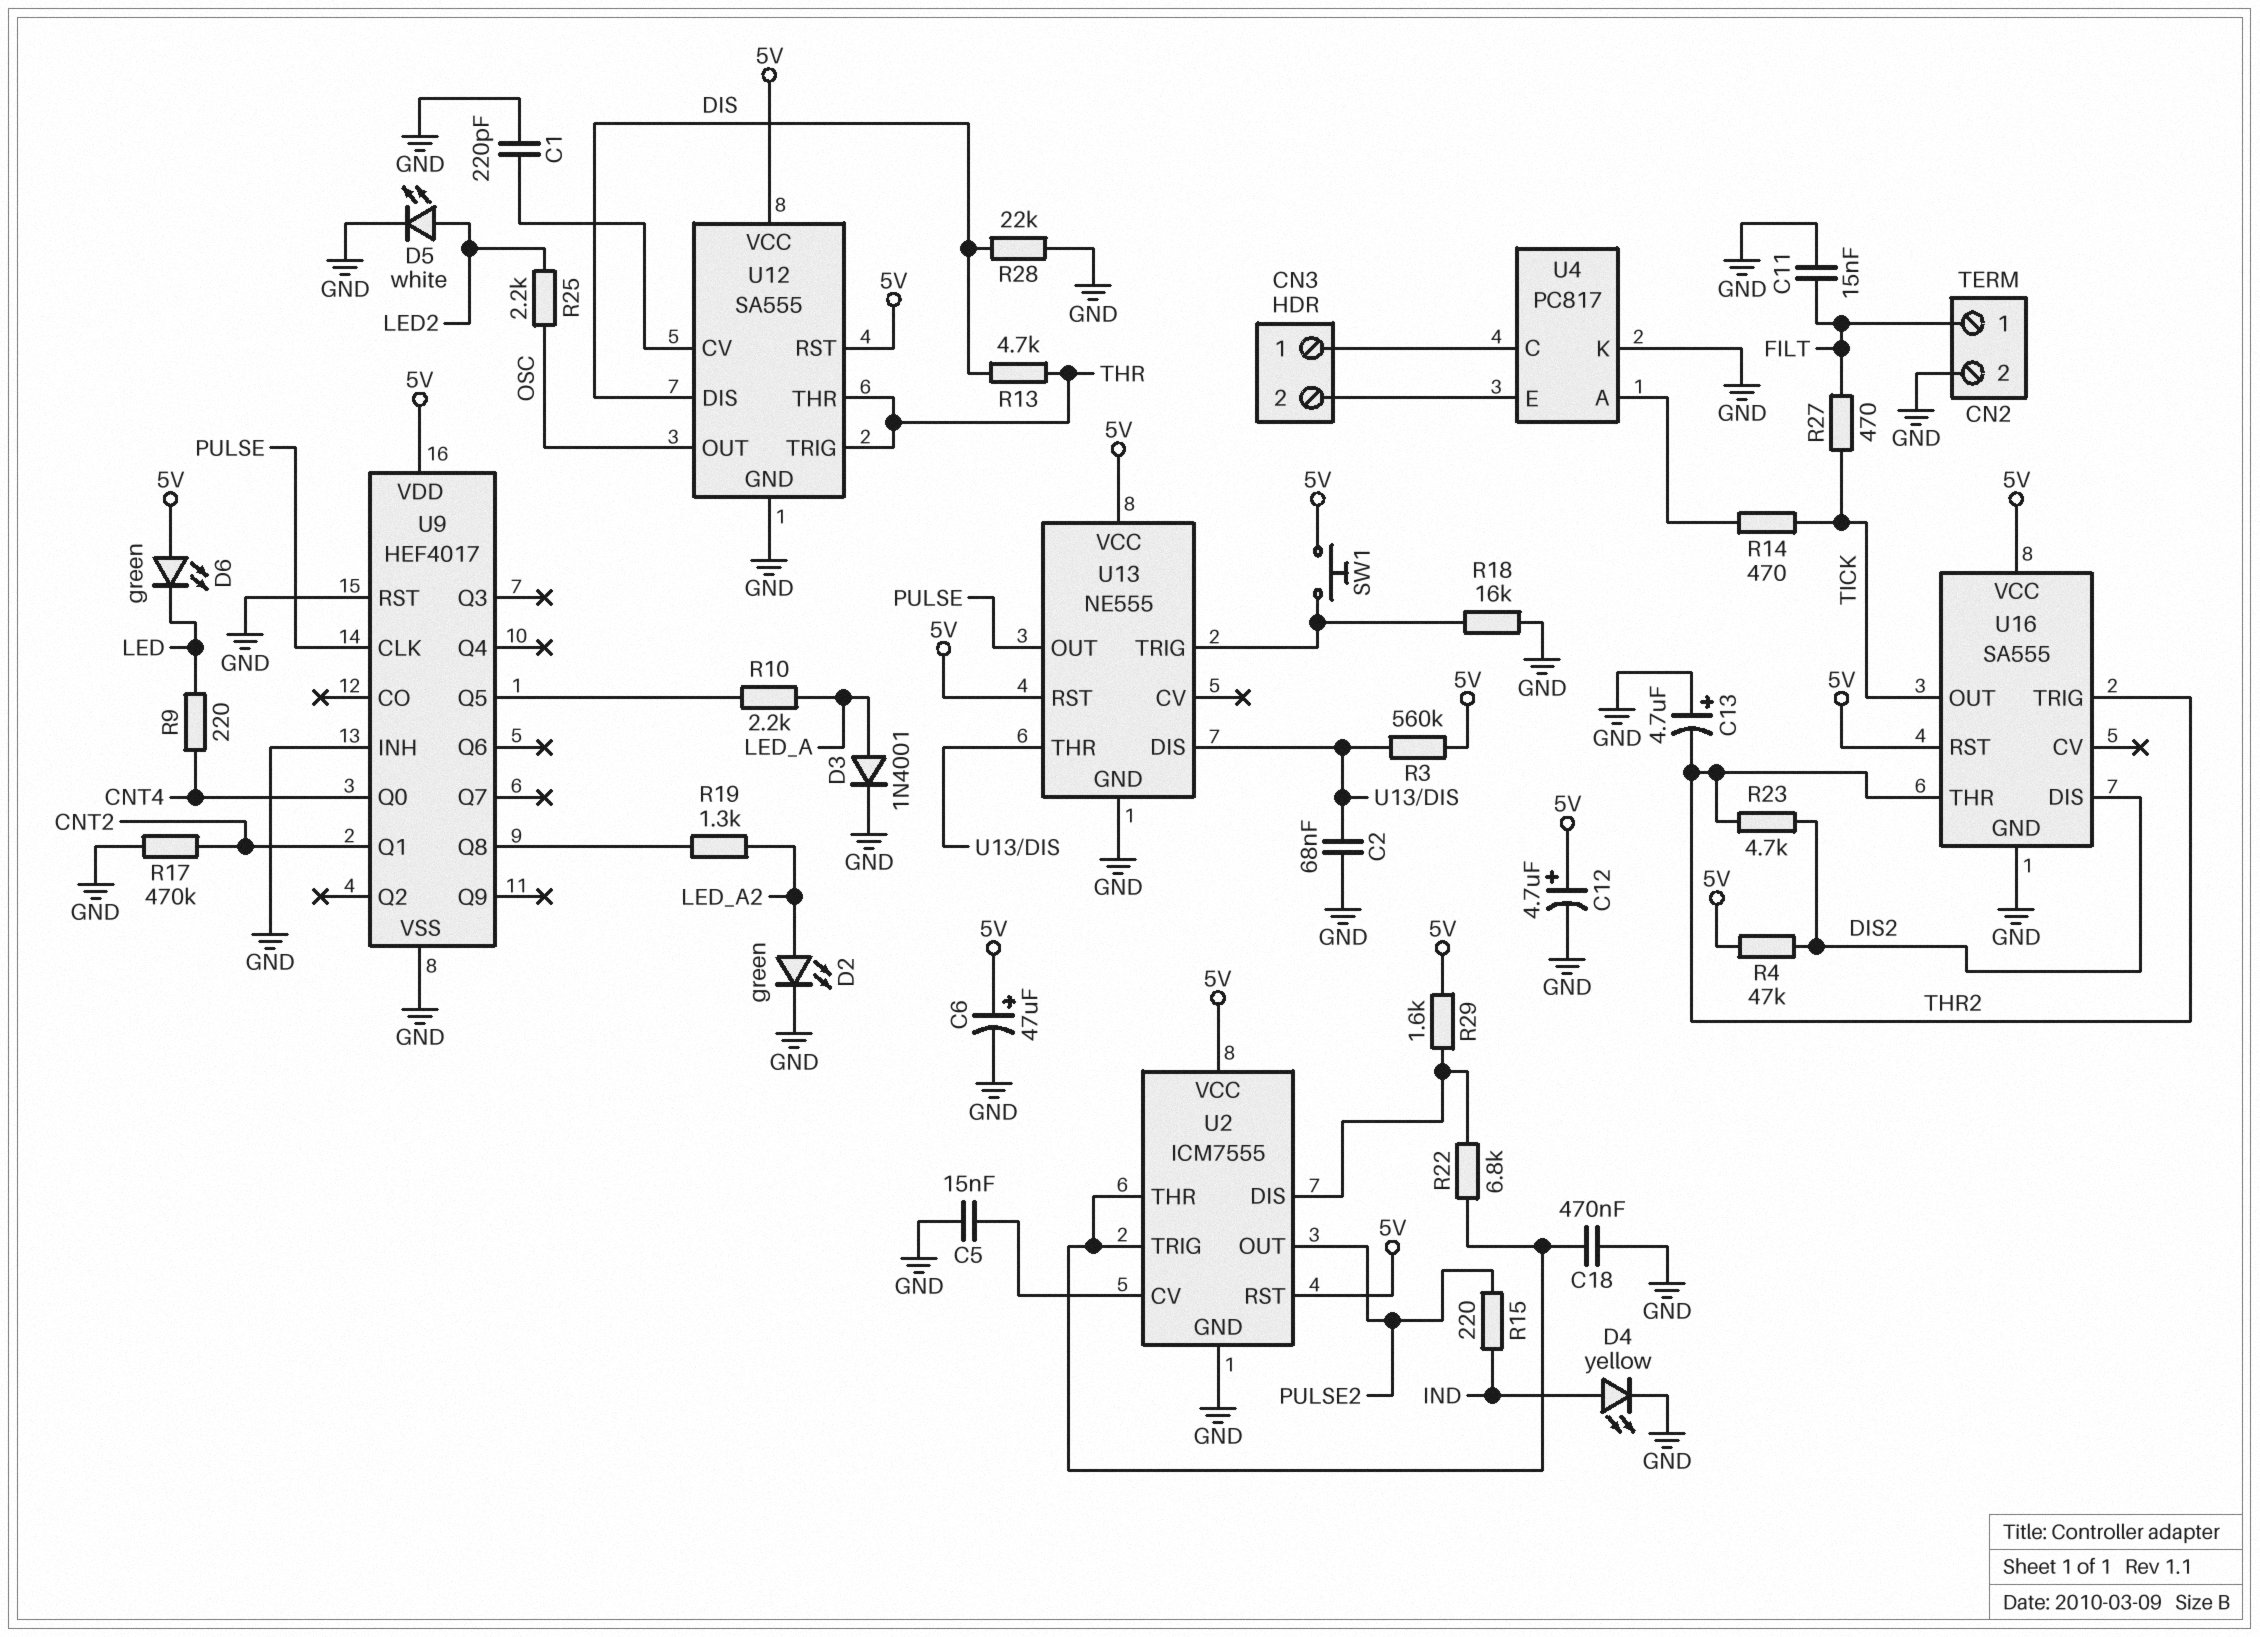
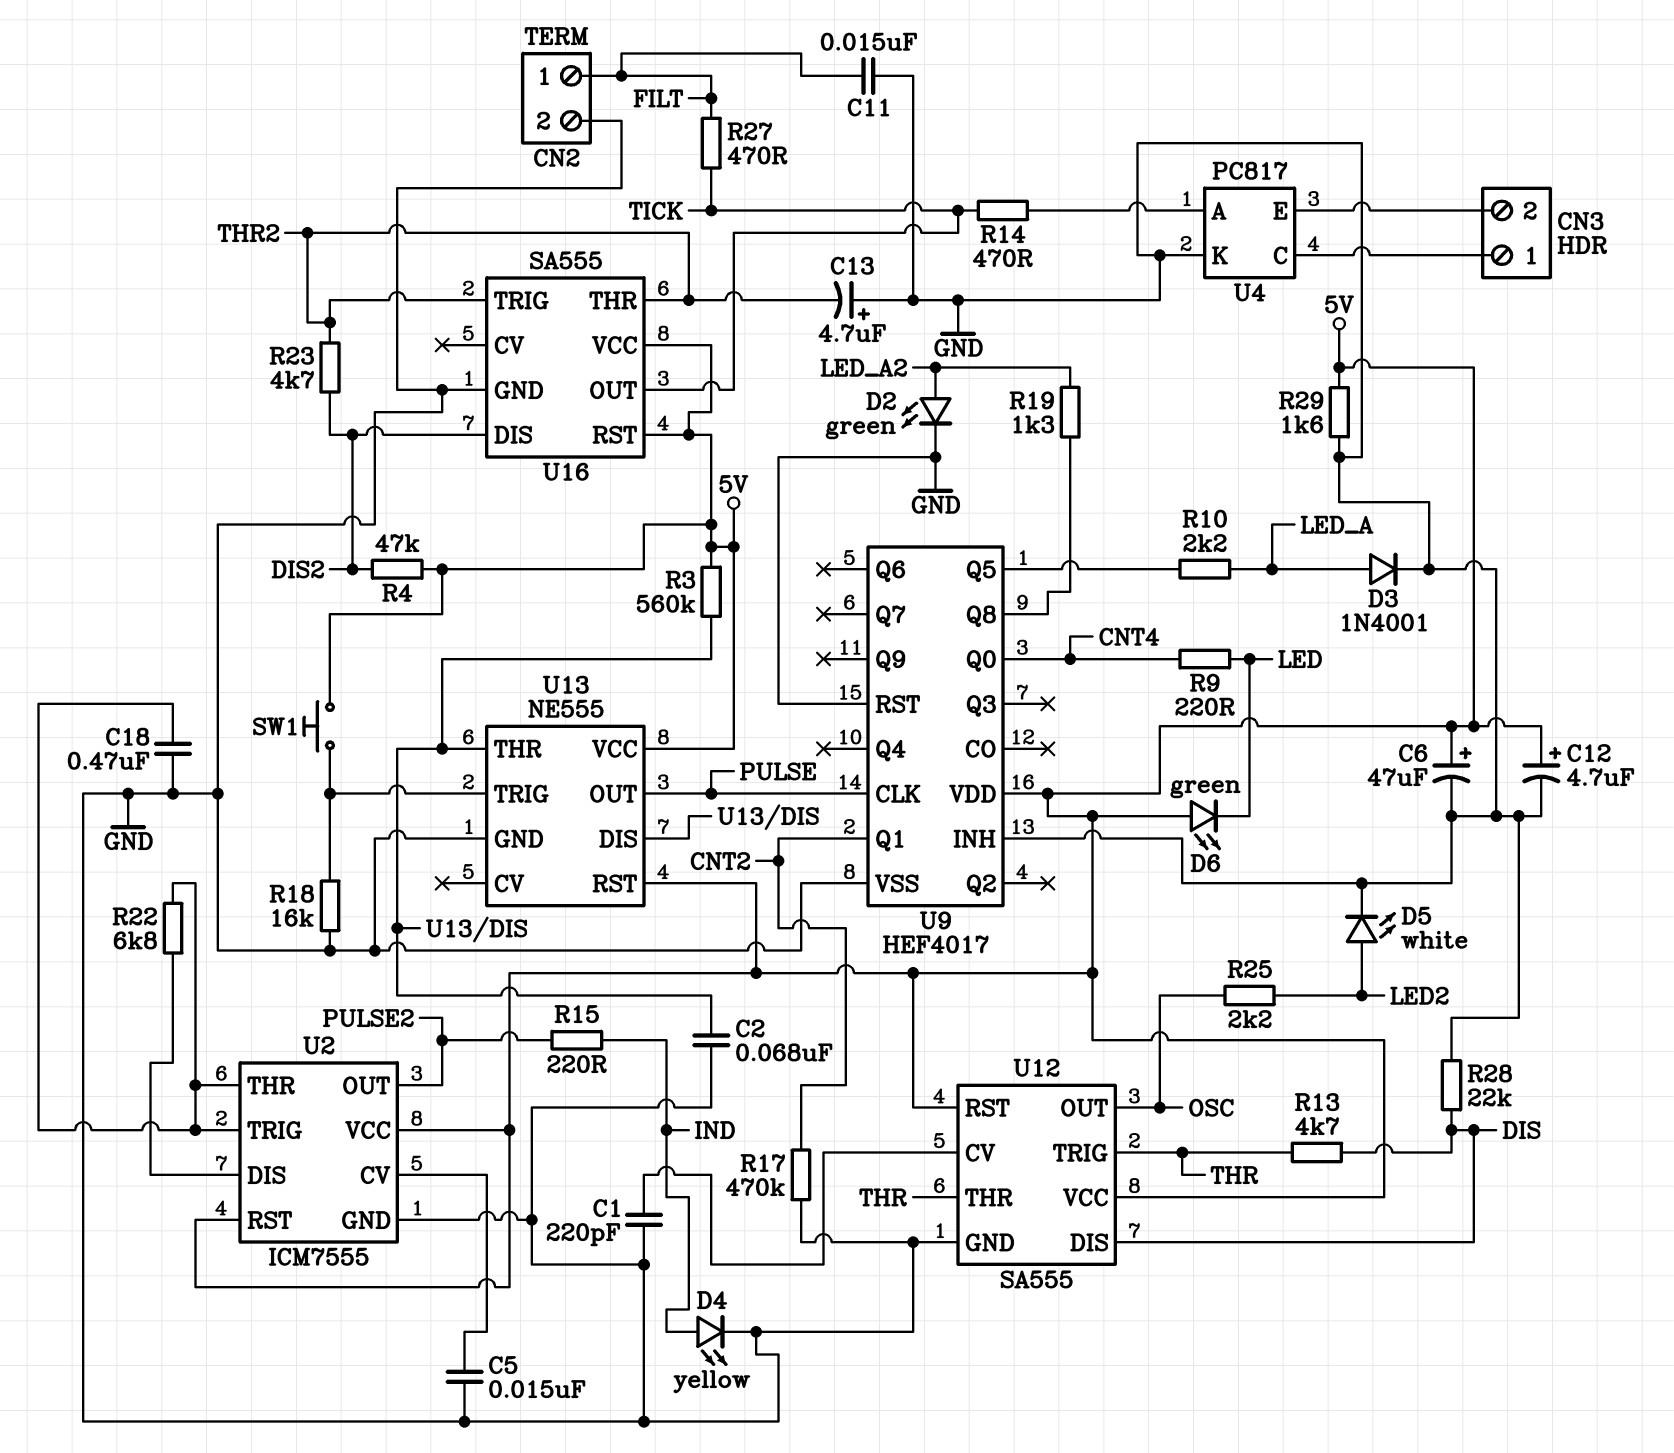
R29: 1.6k (5V, U2/DIS) -> 1.6k (5V, GND)

